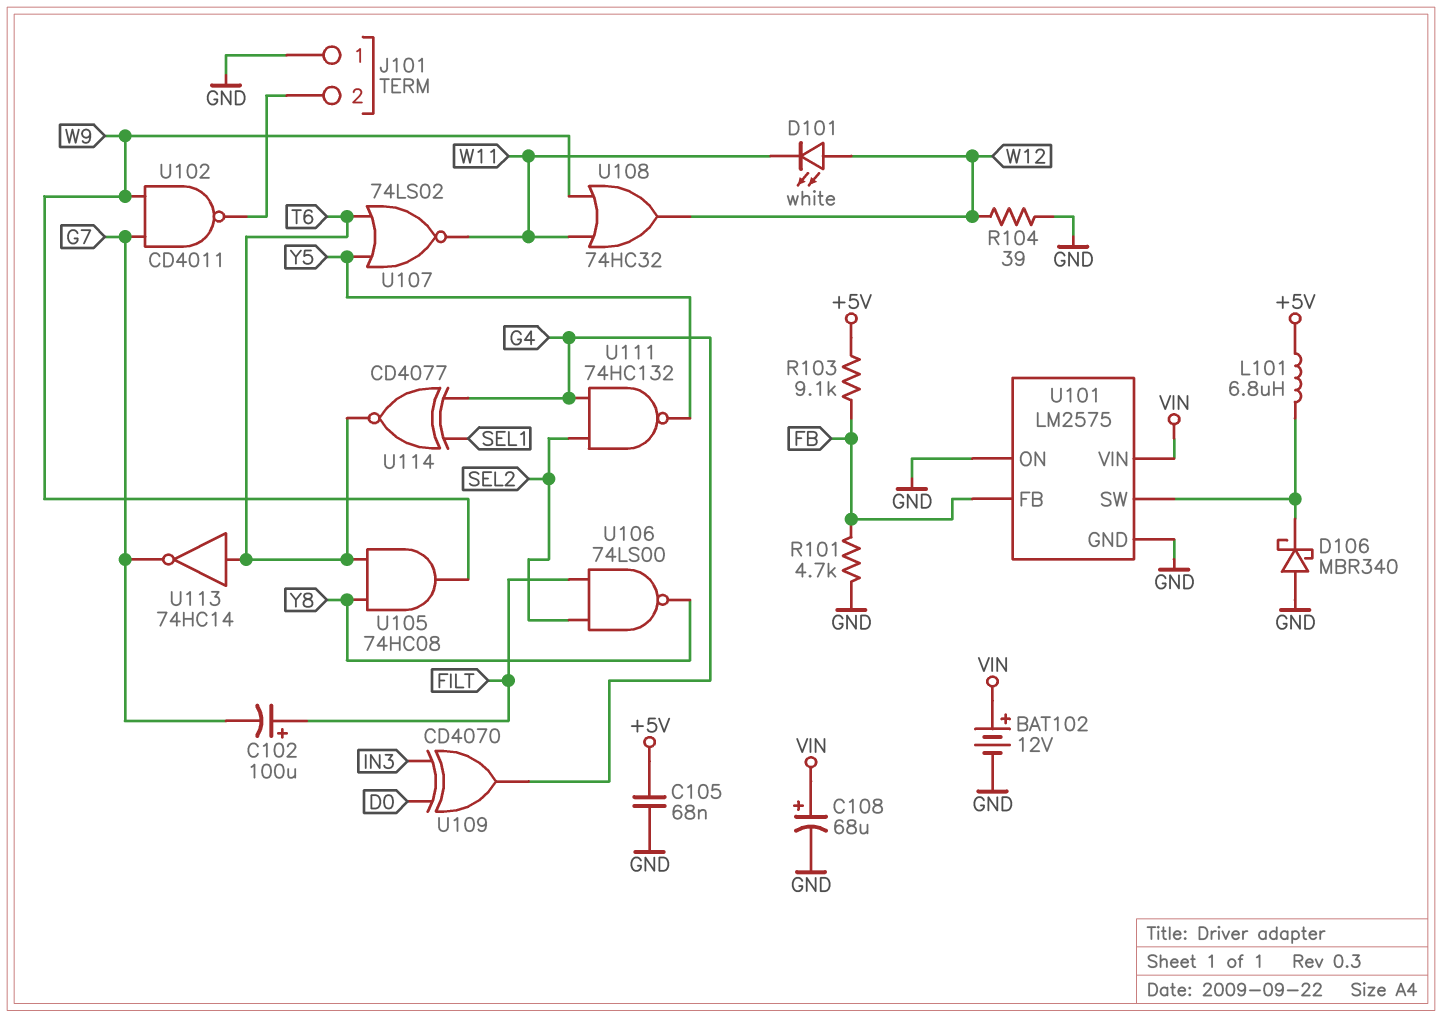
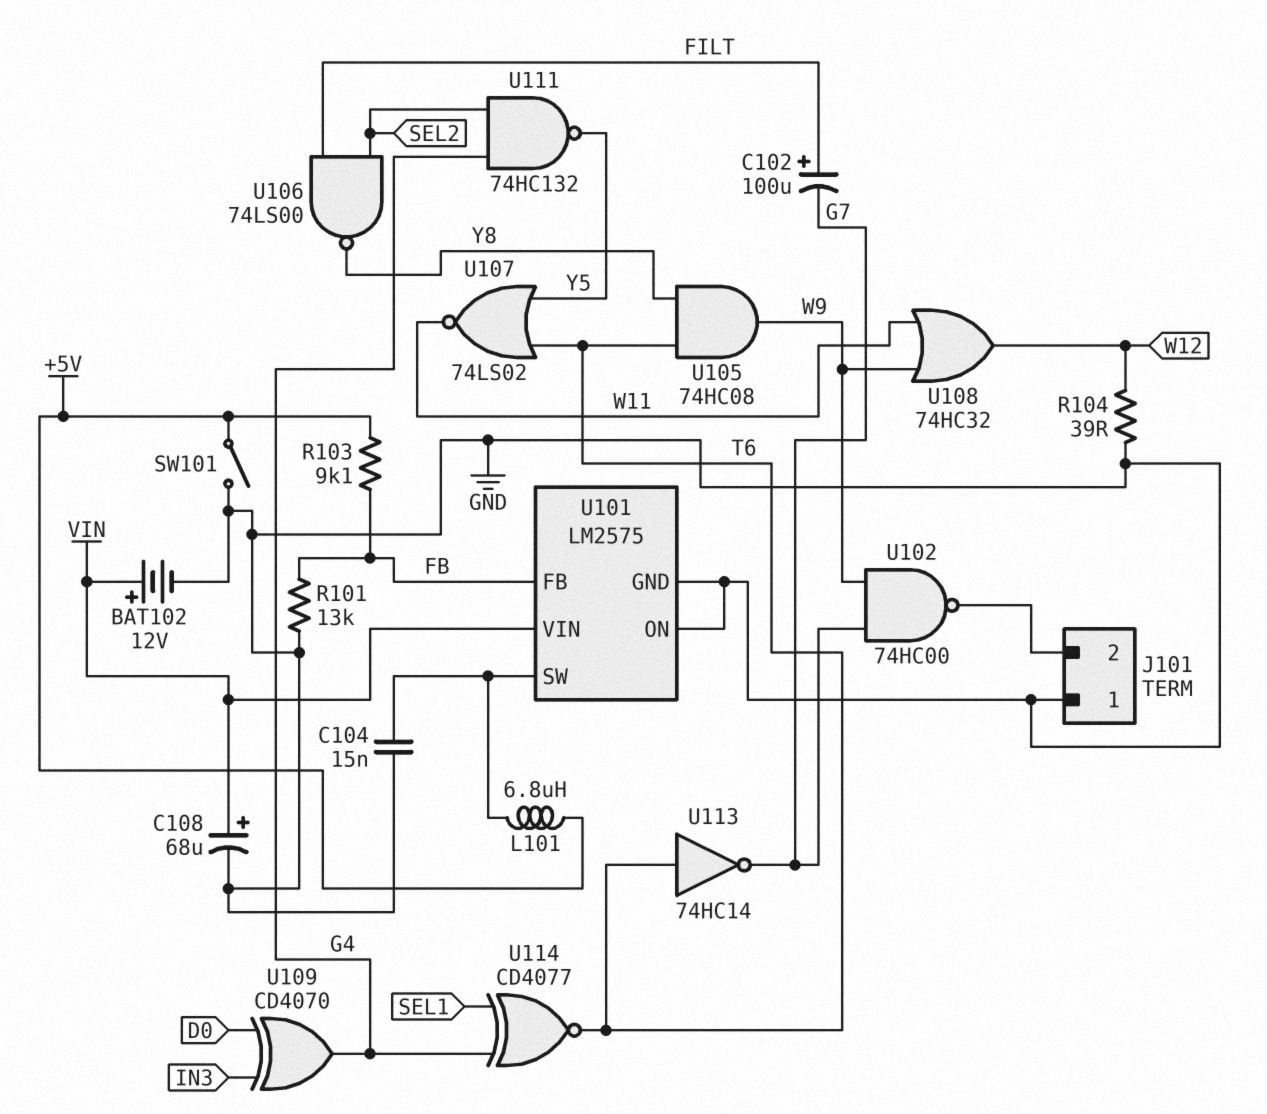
C104: none -> 15nF (GND, U101/SW)
C105: 68nF (+5V, GND) -> none
D101: LED white (A W12, K W11) -> none
D106: schottky MBR340 (A GND, K U101/SW) -> none
R101: 4.7k (FB, GND) -> 13k (FB, GND)
SW101: none -> switch (+5V, GND)
U102: NAND CD4011 (in G7, in W9, out J101/2) -> NAND 74HC00 (in G7, in W9, out J101/2)

